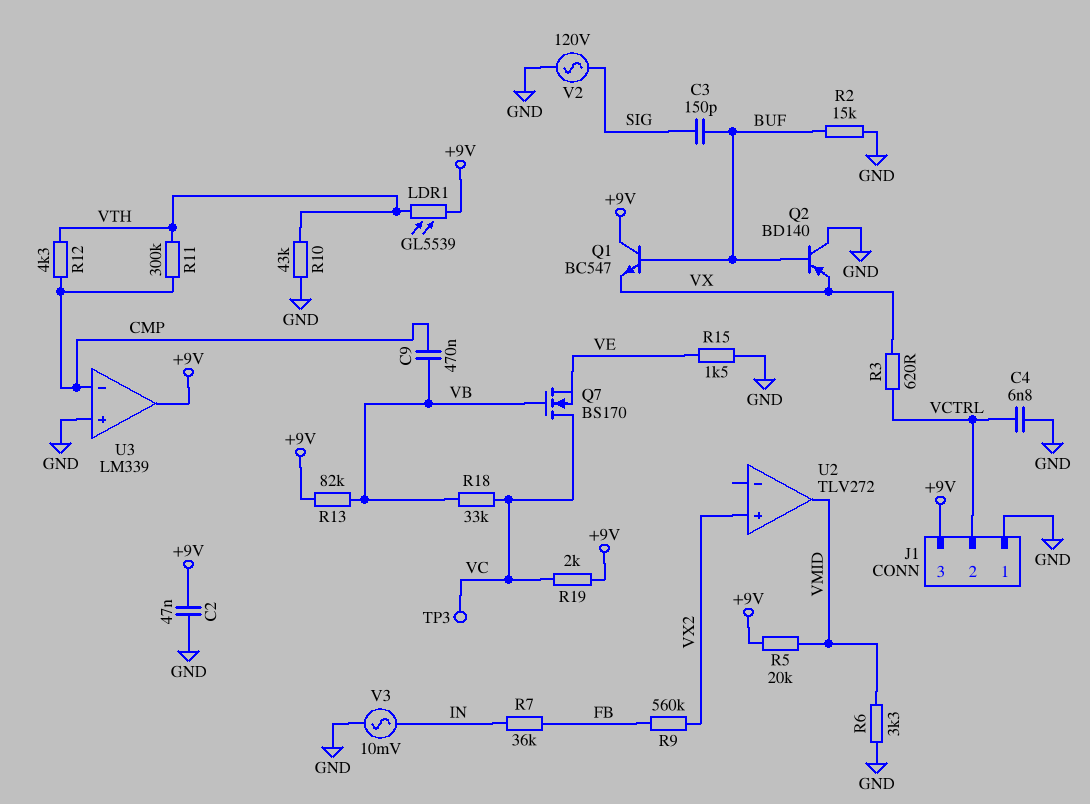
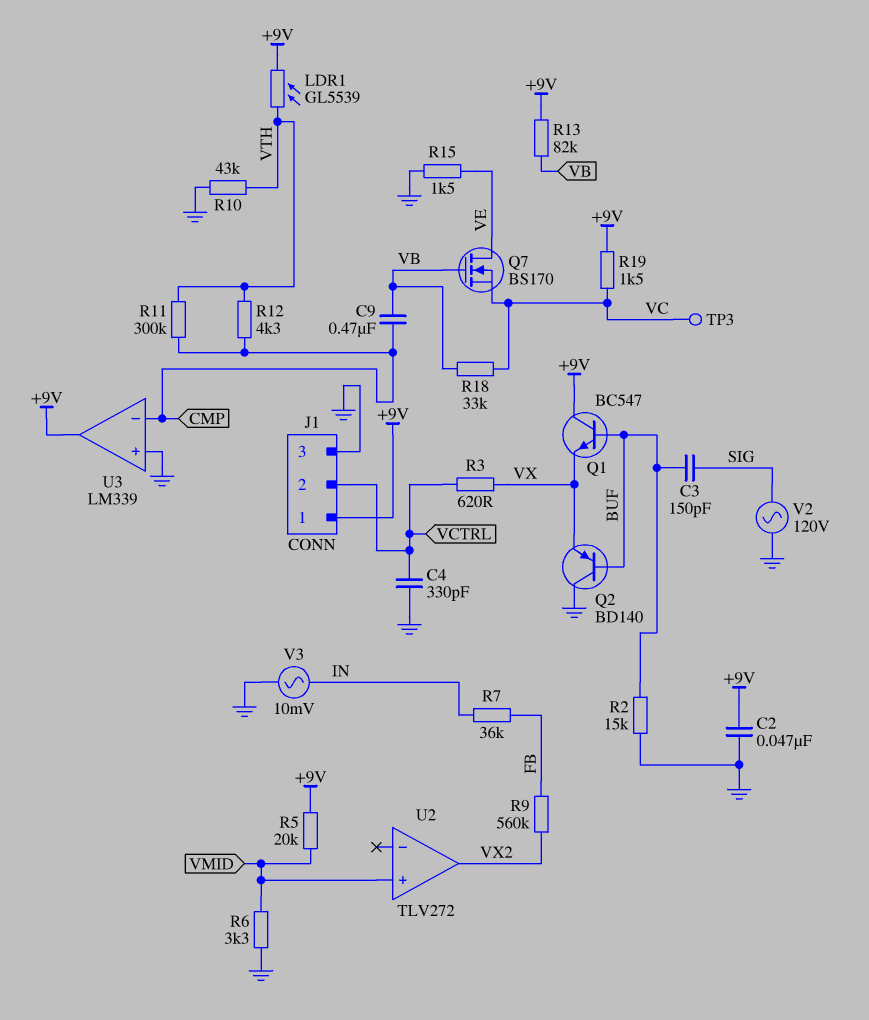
C4: 6.8nF (GND, VCTRL) -> 330pF (GND, VCTRL)
J1 pin 1: GND -> +9V
J1 pin 3: +9V -> GND
Q7: NMOS BS170 (G VB, D VC, S VE) -> NMOS BS170 (G VB, D VE, S VC)
R19: 2k (+9V, VC) -> 1.5k (+9V, VC)
U2 pin in+: VX2 -> VMID
U2 pin out: VMID -> VX2

